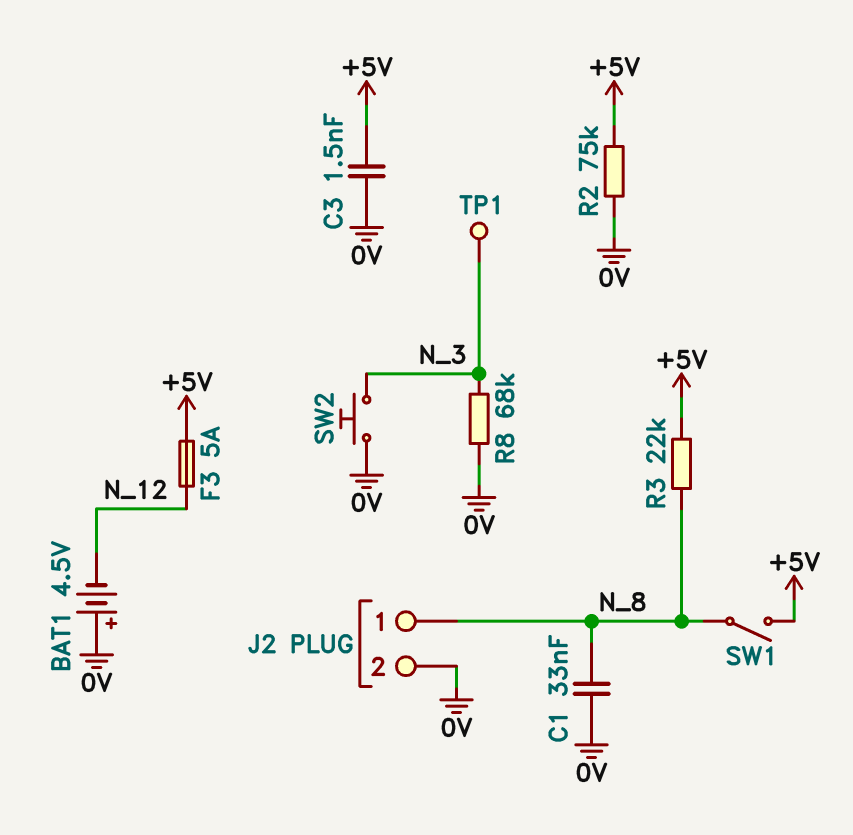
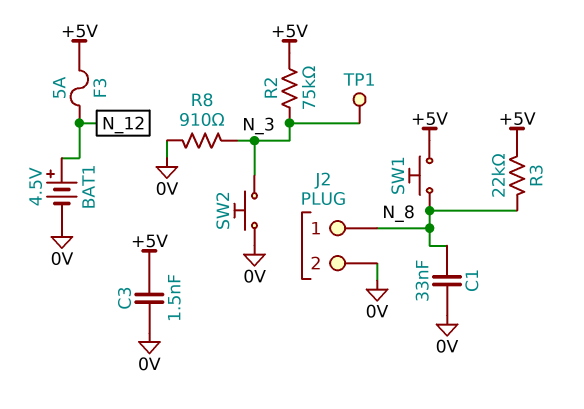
BAT1: 4.5V (plus 0V, minus N_12) -> 4.5V (plus N_12, minus 0V)
R2: 75k (+5V, 0V) -> 75k (+5V, N_3)
R8: 68k (0V, N_3) -> 910 (0V, N_3)
SW1: switch (+5V, N_8) -> button (+5V, N_8)

